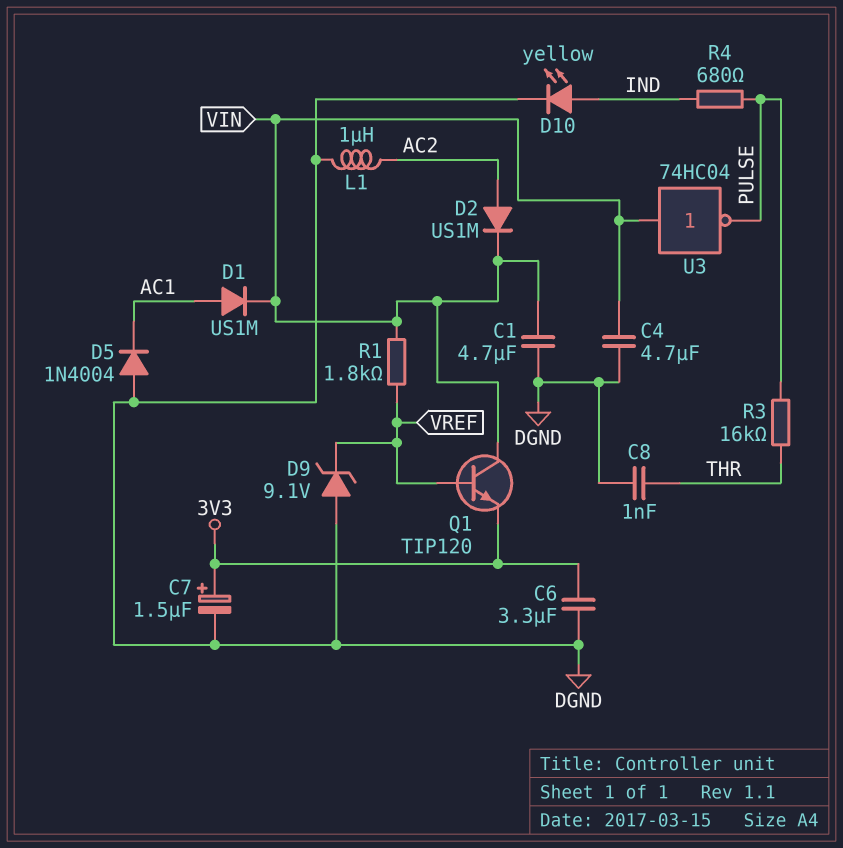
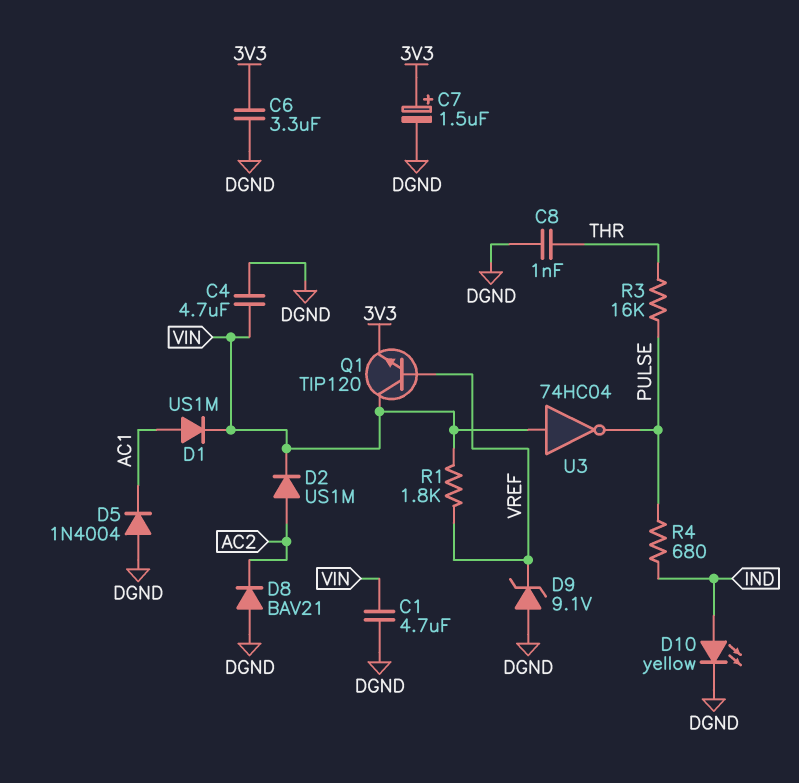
D8: none -> diode BAV21 (A DGND, K AC2)
L1: 1uH (AC2, DGND) -> none

